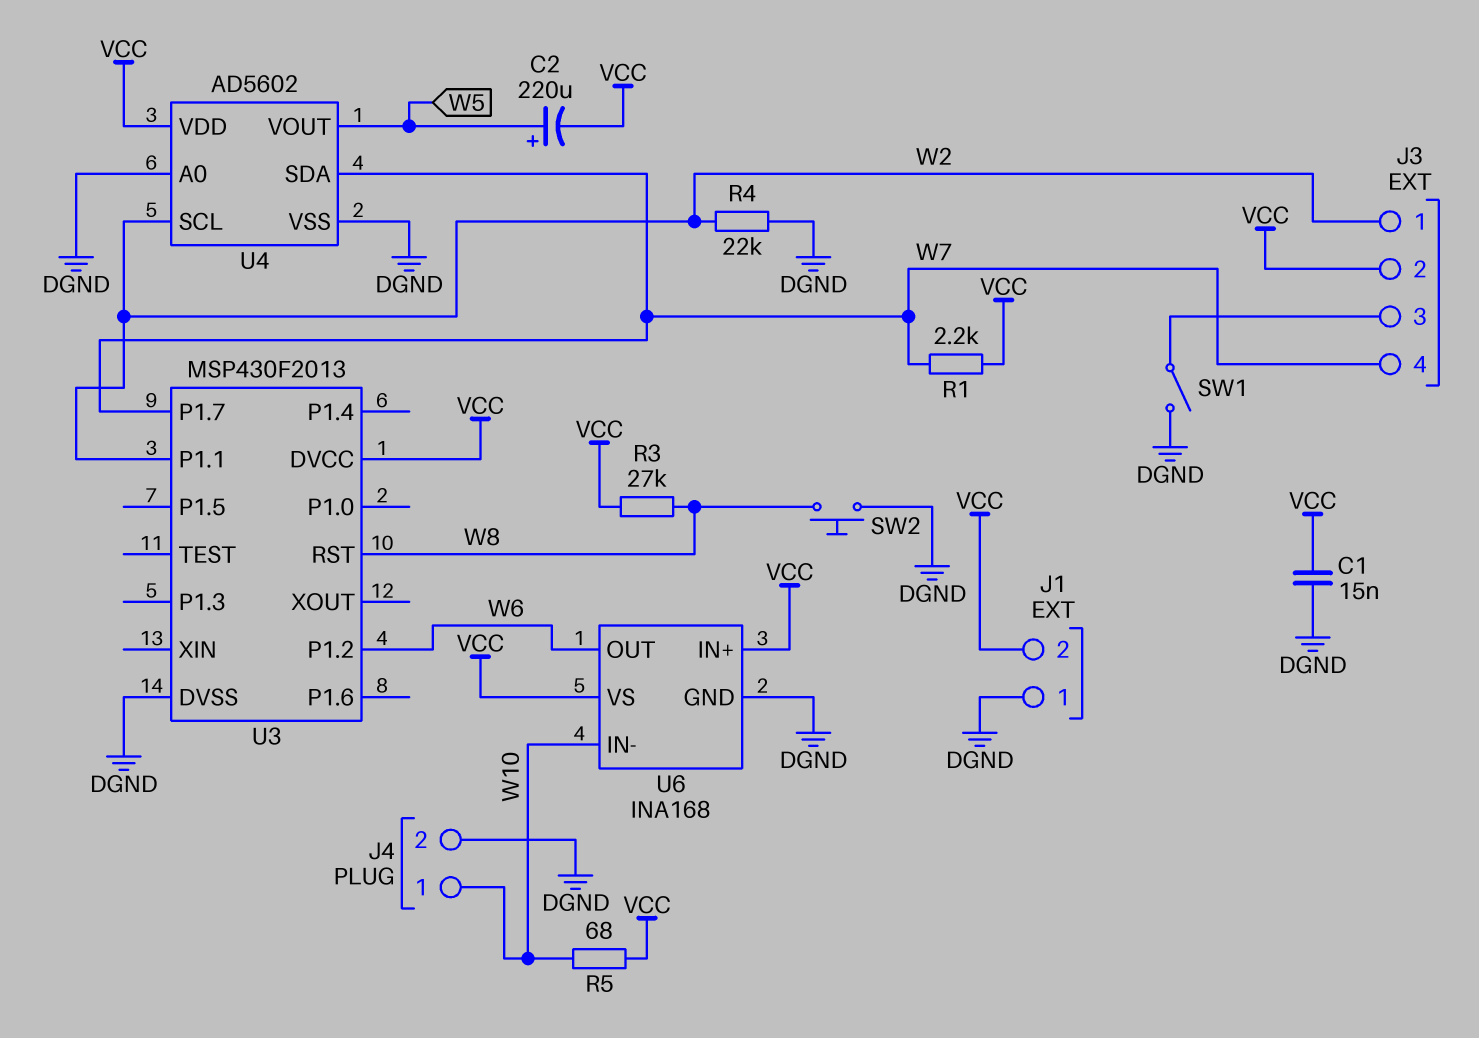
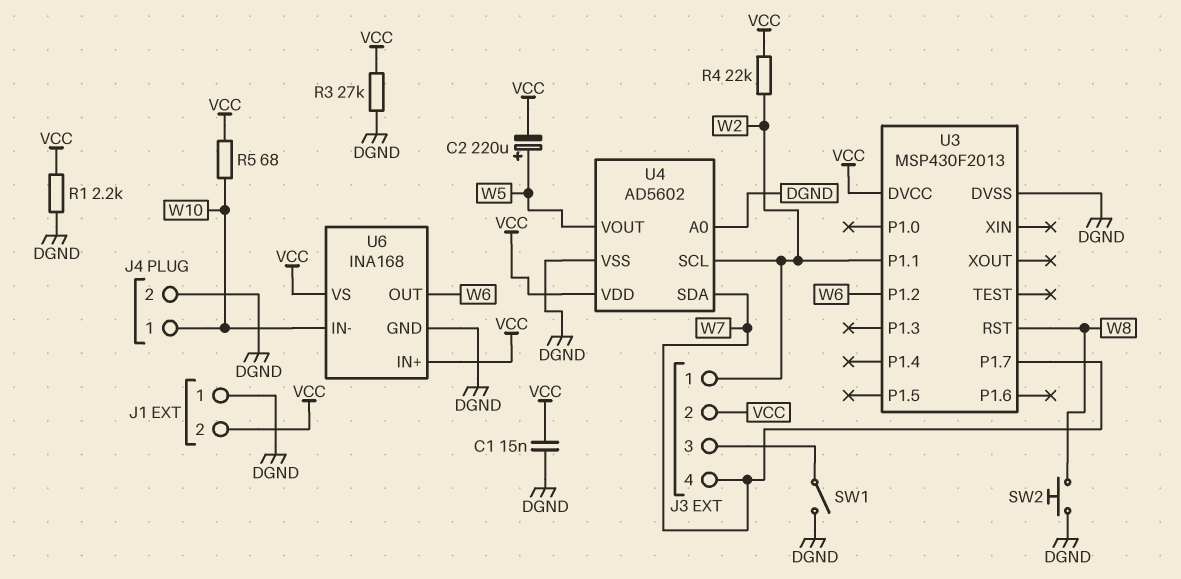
R1: 2.2k (VCC, W7) -> 2.2k (DGND, VCC)
R3: 27k (VCC, W8) -> 27k (DGND, VCC)
R4: 22k (DGND, W2) -> 22k (VCC, W2)

